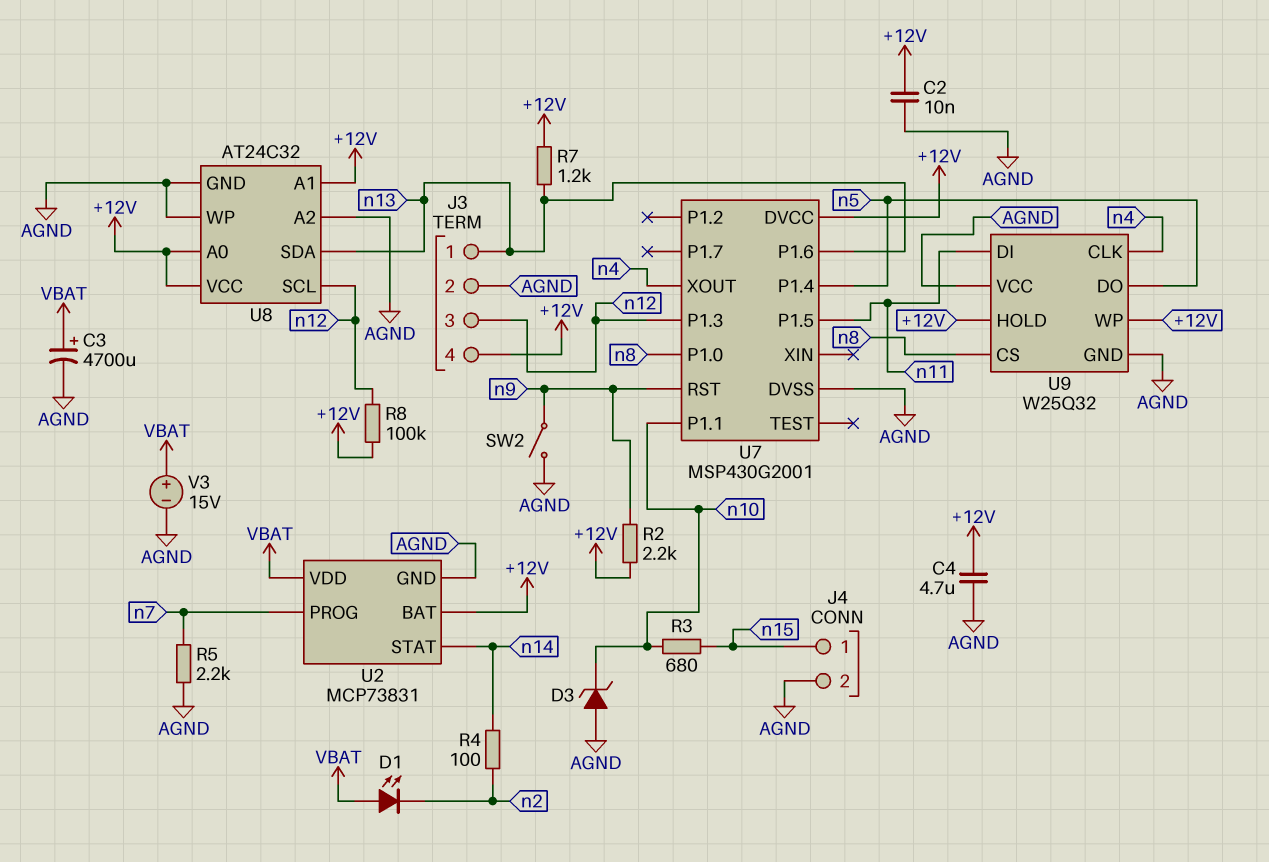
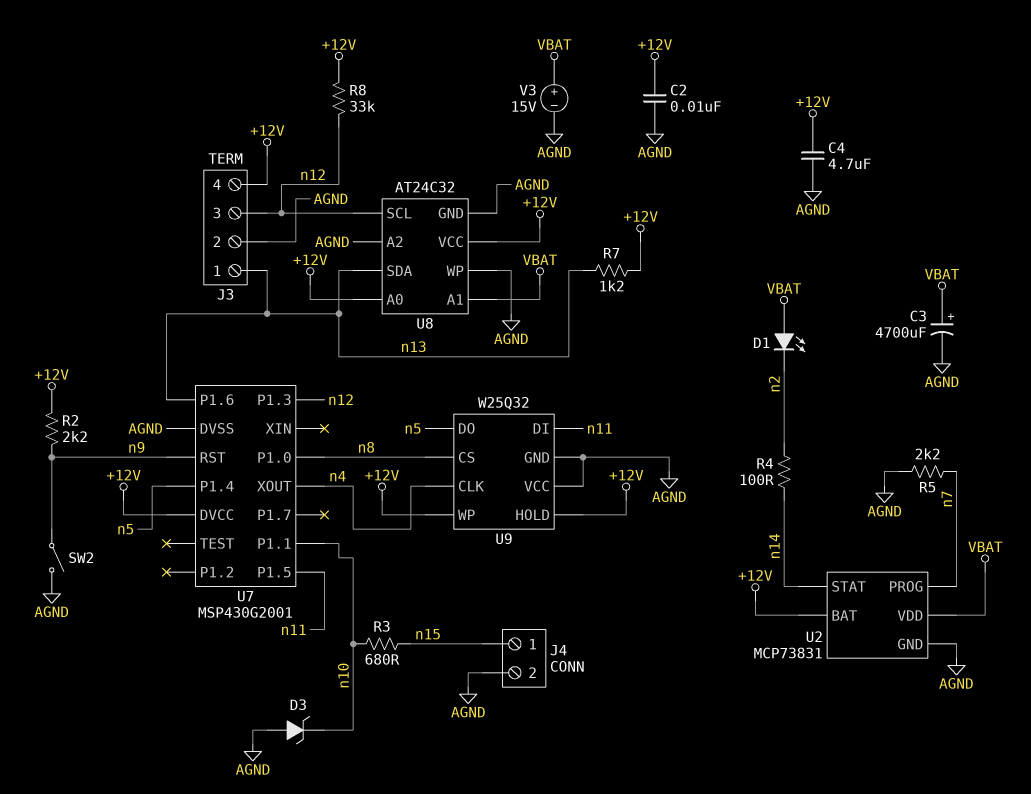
R8: 100k (+12V, n12) -> 33k (+12V, n12)
U8 pin A1: +12V -> VBAT

